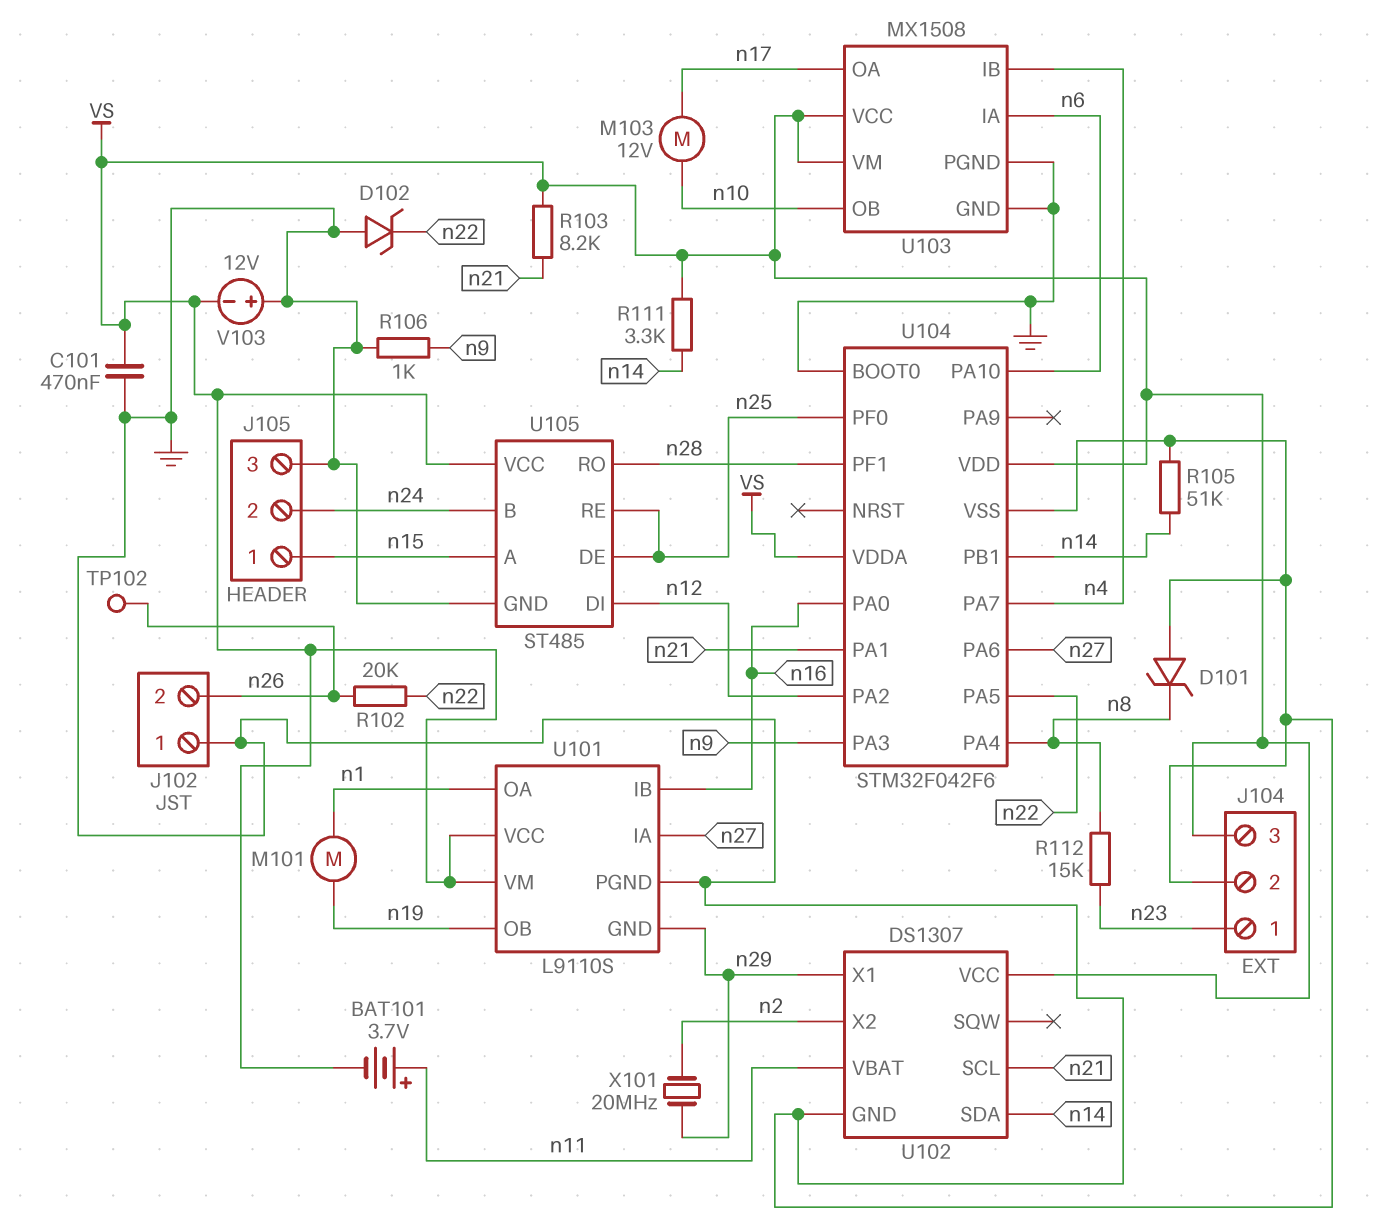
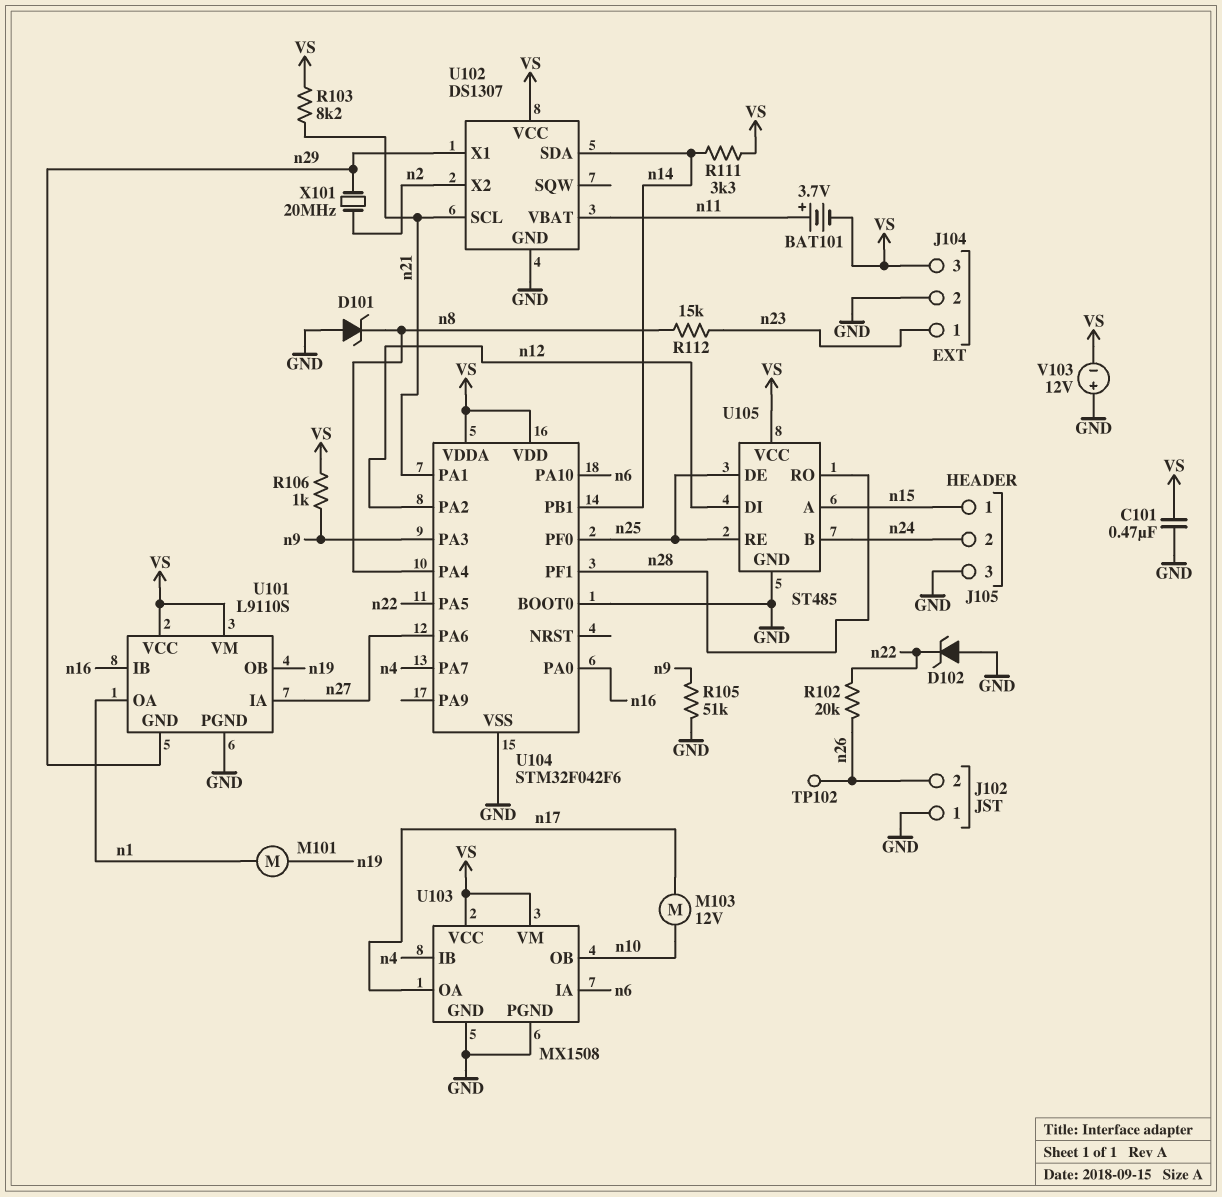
R105: 51k (GND, n14) -> 51k (GND, n9)
R106: 1k (GND, n9) -> 1k (VS, n9)

